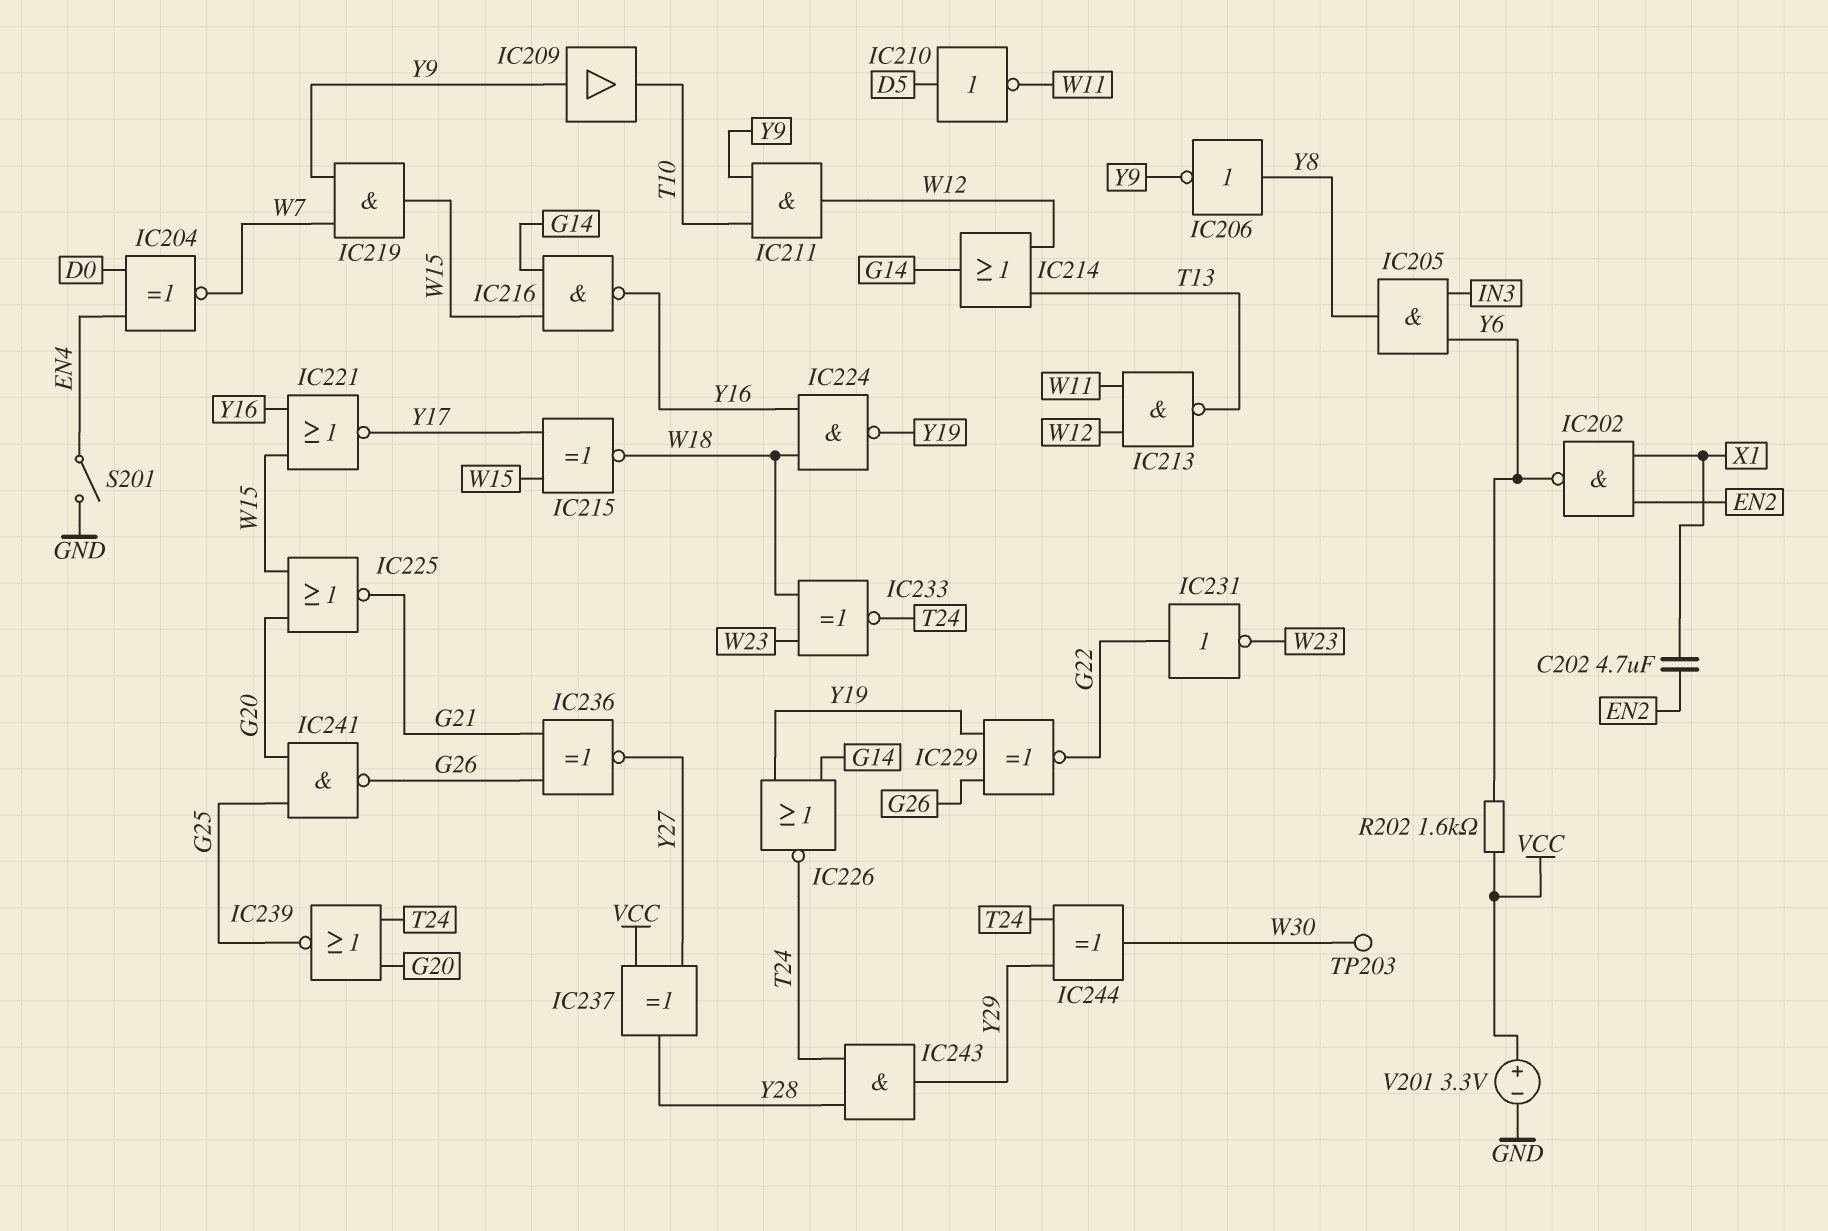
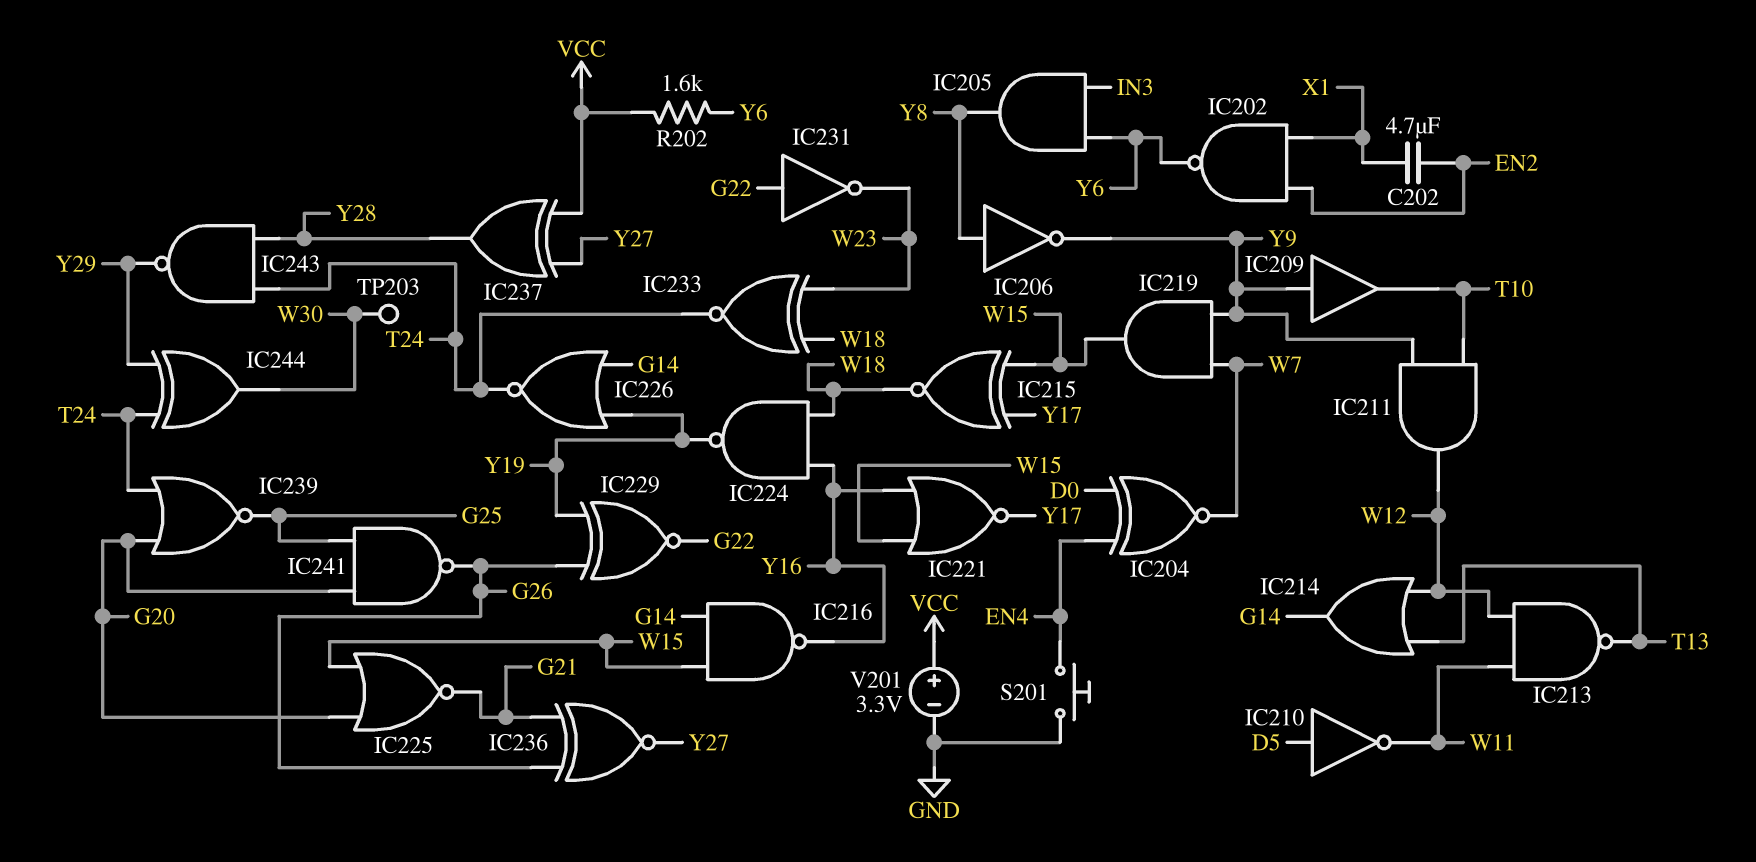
IC243: AND (in T24, in Y28, out Y29) -> NAND (in T24, in Y28, out Y29)
S201: switch (EN4, GND) -> button (EN4, GND)

